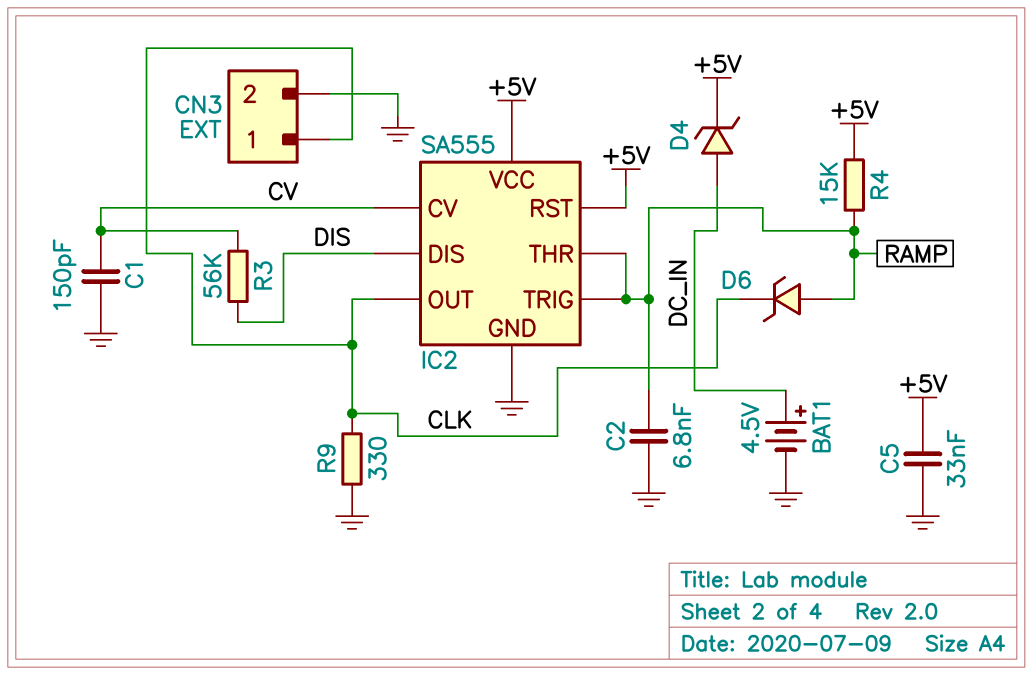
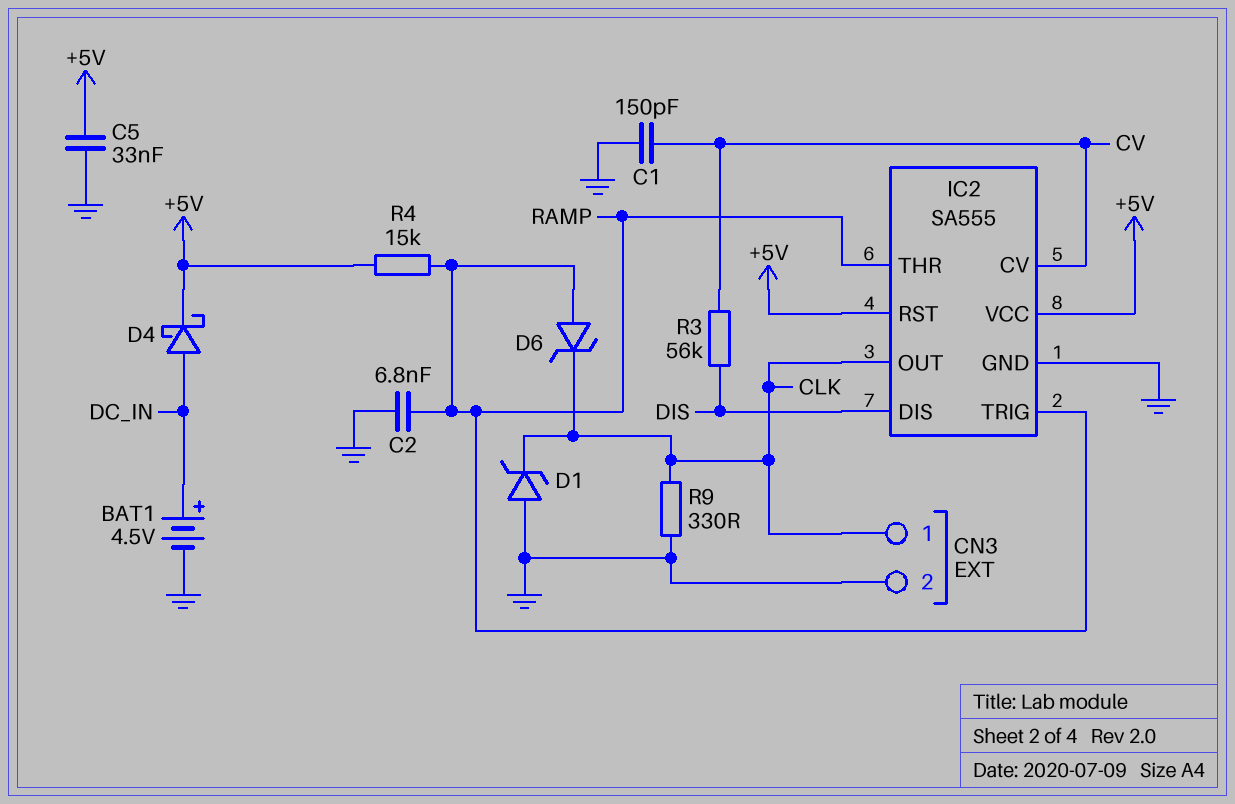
D1: none -> zener (A GND, K CLK)
D4: zener (A DC_IN, K +5V) -> schottky (A DC_IN, K +5V)

